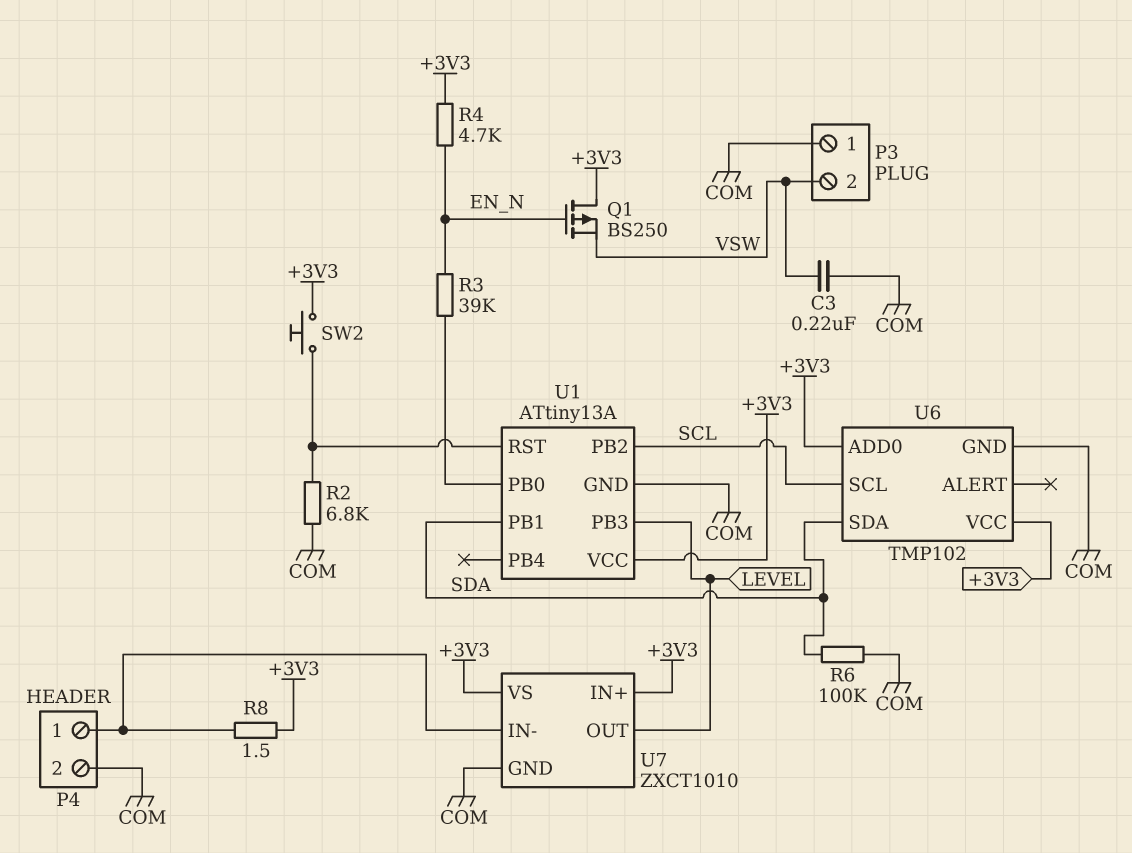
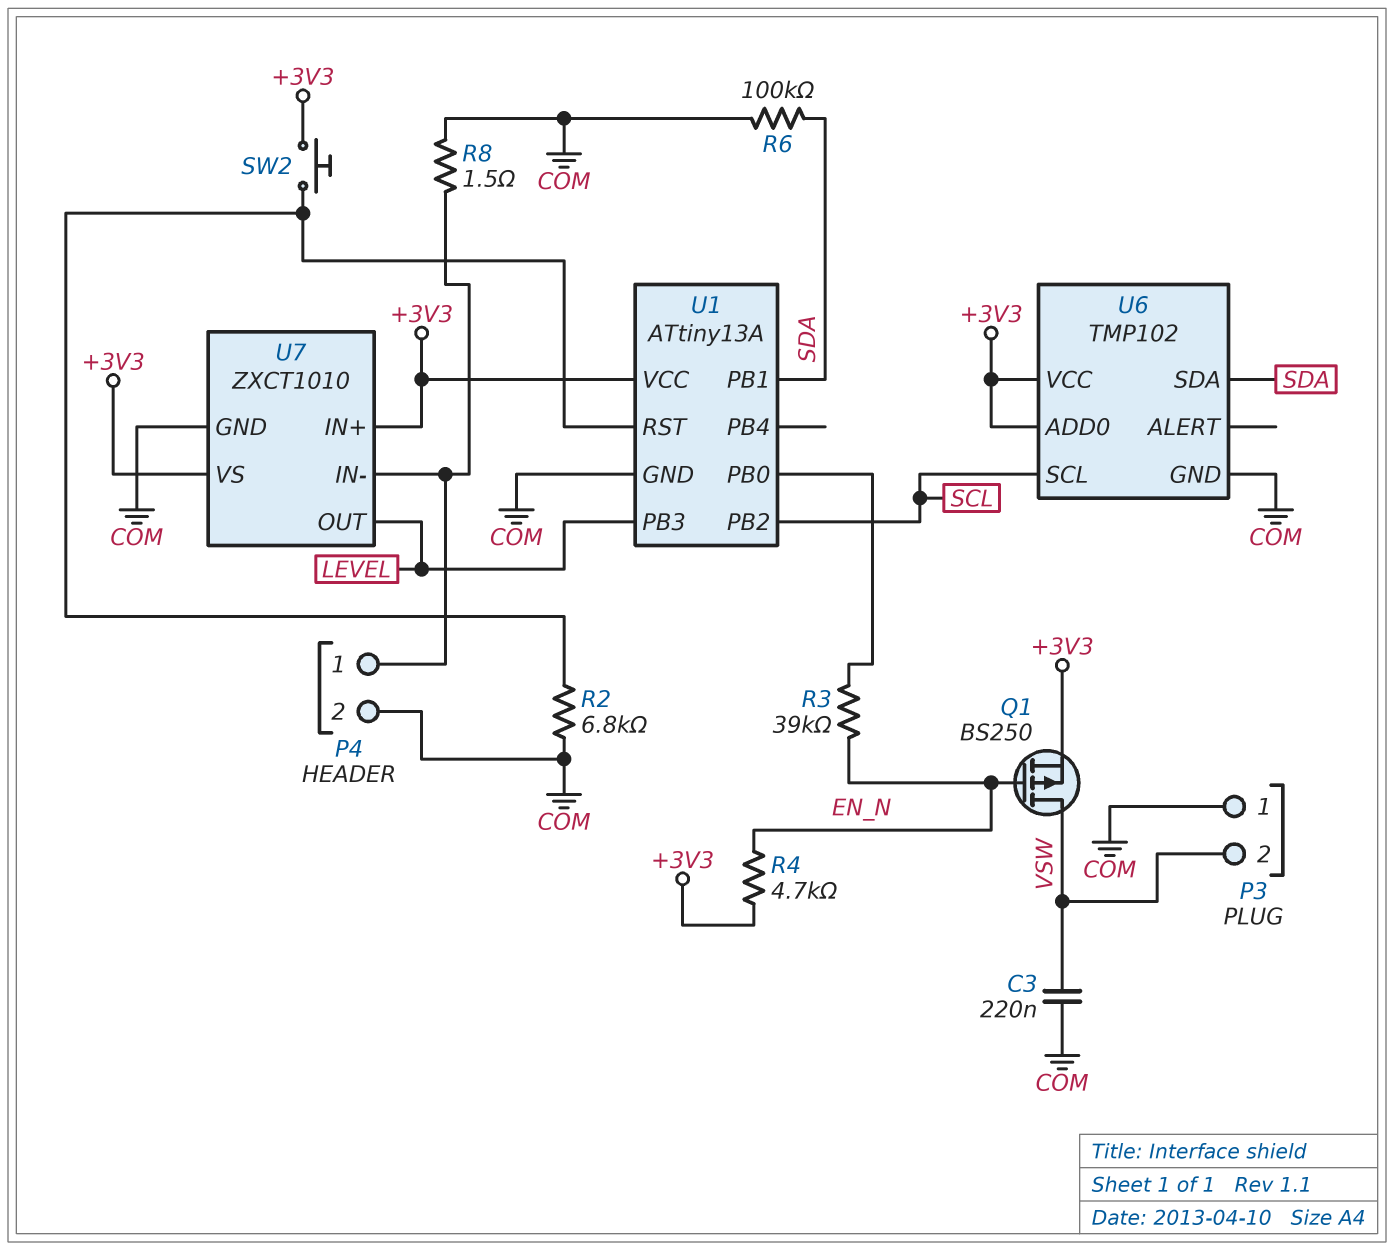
Q1: PMOS BS250 (G EN_N, D +3V3, S VSW) -> PMOS BS250 (G EN_N, D VSW, S +3V3)
R8: 1.5 (+3V3, P4/1) -> 1.5 (COM, P4/1)

